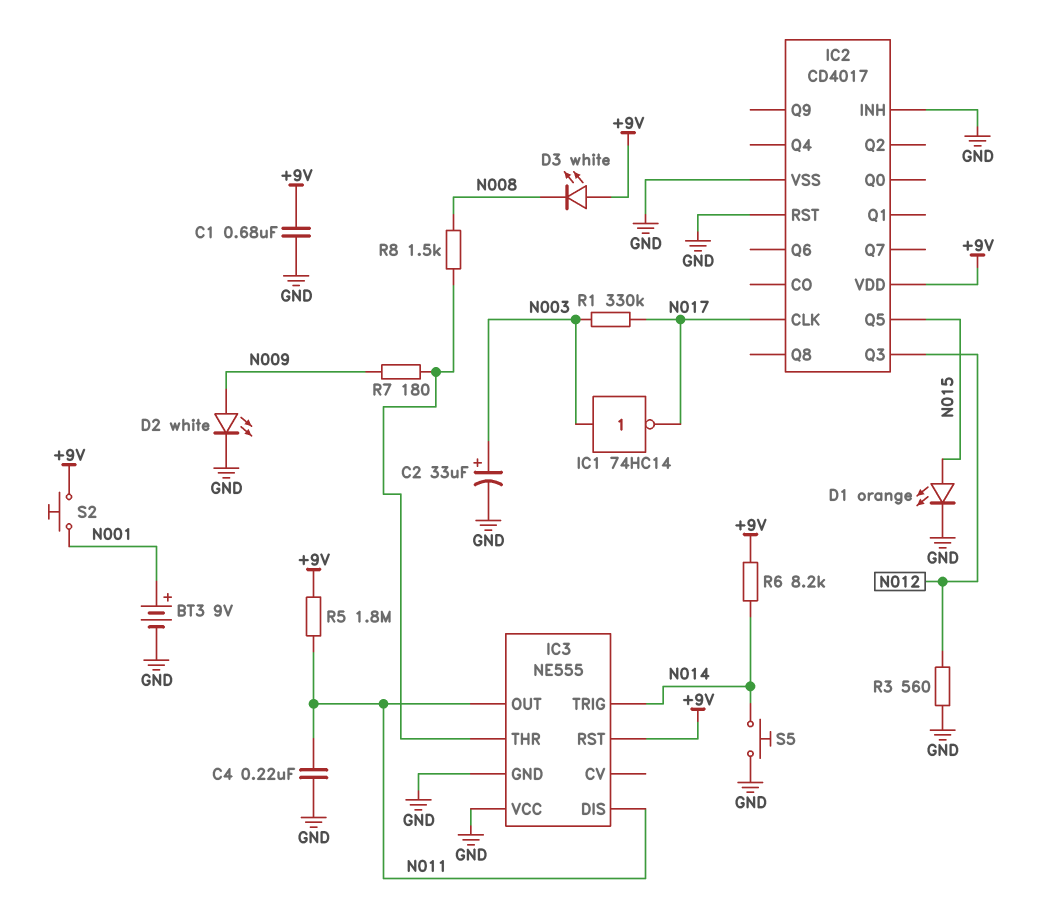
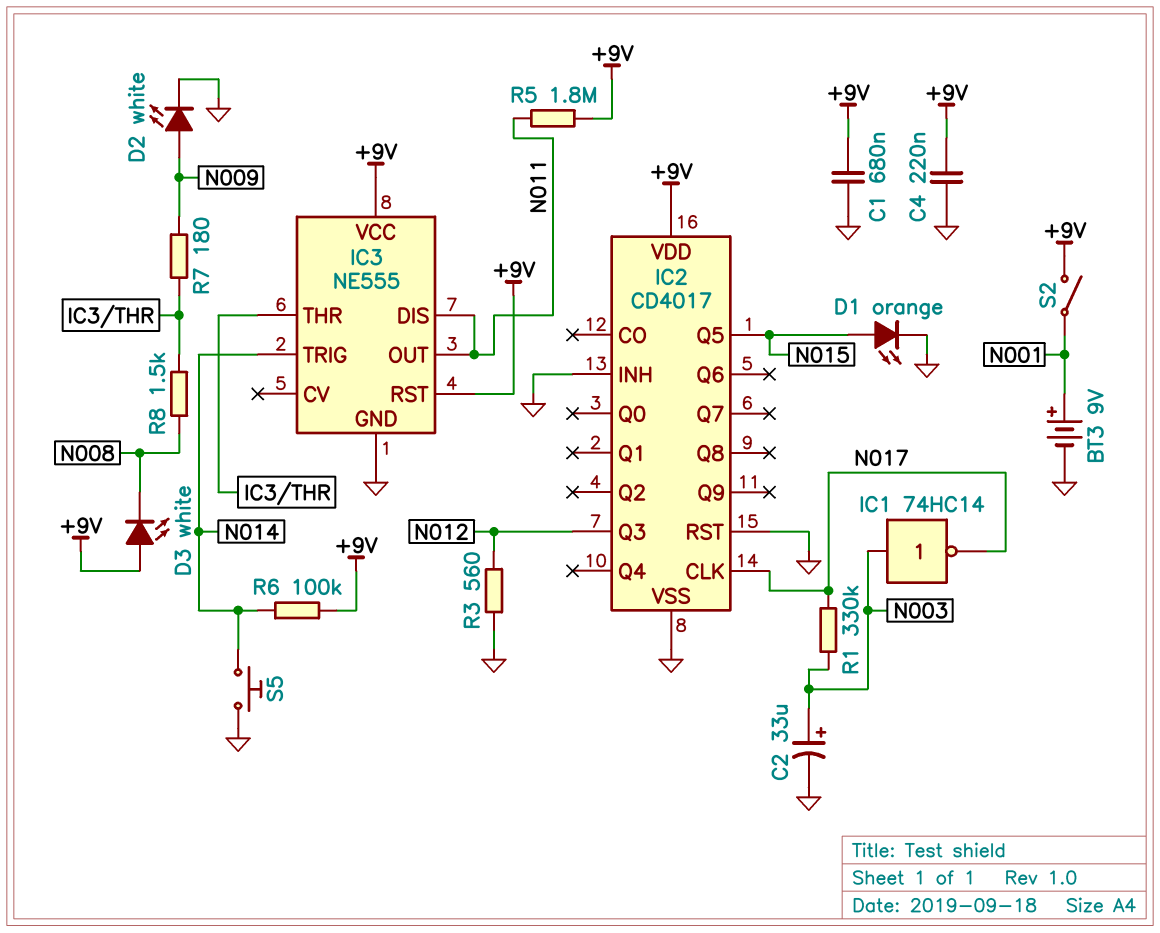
C4: 220nF (GND, N011) -> 220nF (+9V, GND)
IC3 pin VCC: GND -> +9V
R6: 8.2k (+9V, N014) -> 100k (+9V, N014)
S2: button (+9V, N001) -> switch (+9V, N001)

